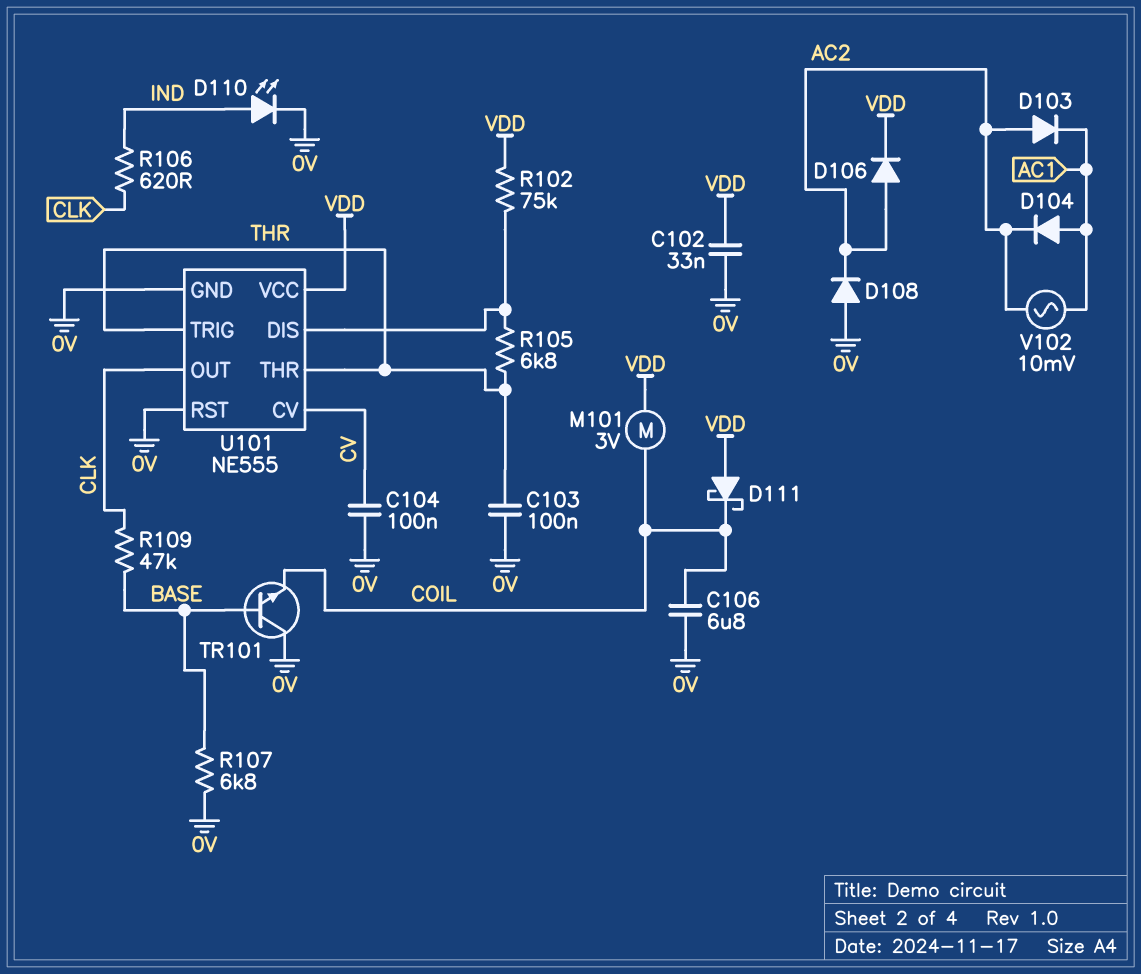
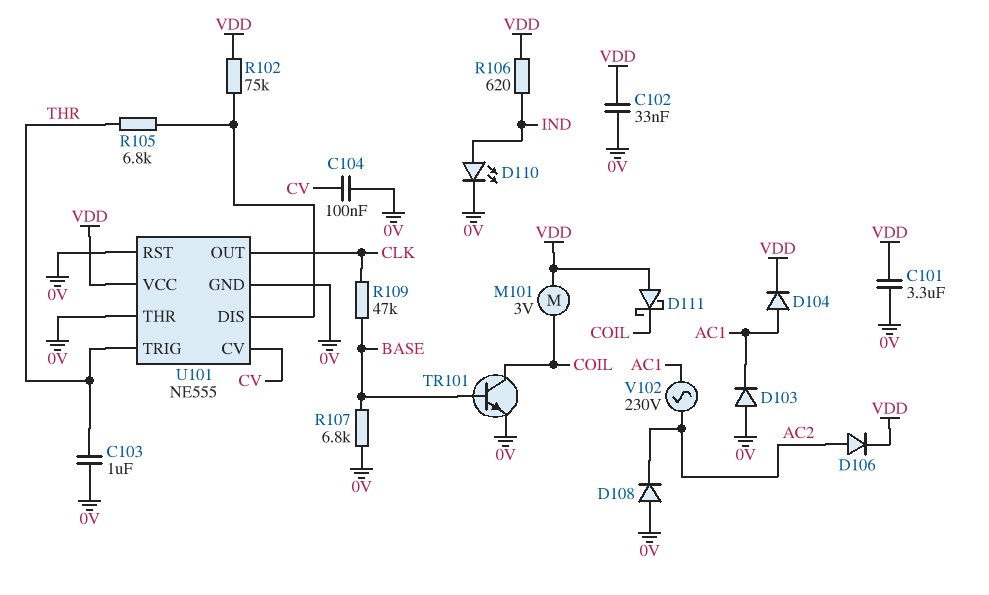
C101: none -> 3.3uF (0V, VDD)
C103: 100nF (0V, THR) -> 1uF (0V, THR)
C106: 6.8uF (0V, COIL) -> none
D103: diode (A AC2, K AC1) -> diode (A 0V, K AC1)
D104: diode (A AC1, K AC2) -> diode (A AC1, K VDD)
R106: 620 (CLK, IND) -> 620 (IND, VDD)
TR101: NPN (B BASE, C 0V, E COIL) -> NPN (B BASE, C COIL, E 0V)
U101 pin THR: THR -> 0V
V102: AC 10mV (AC1, AC2) -> AC 230V (AC1, AC2)

